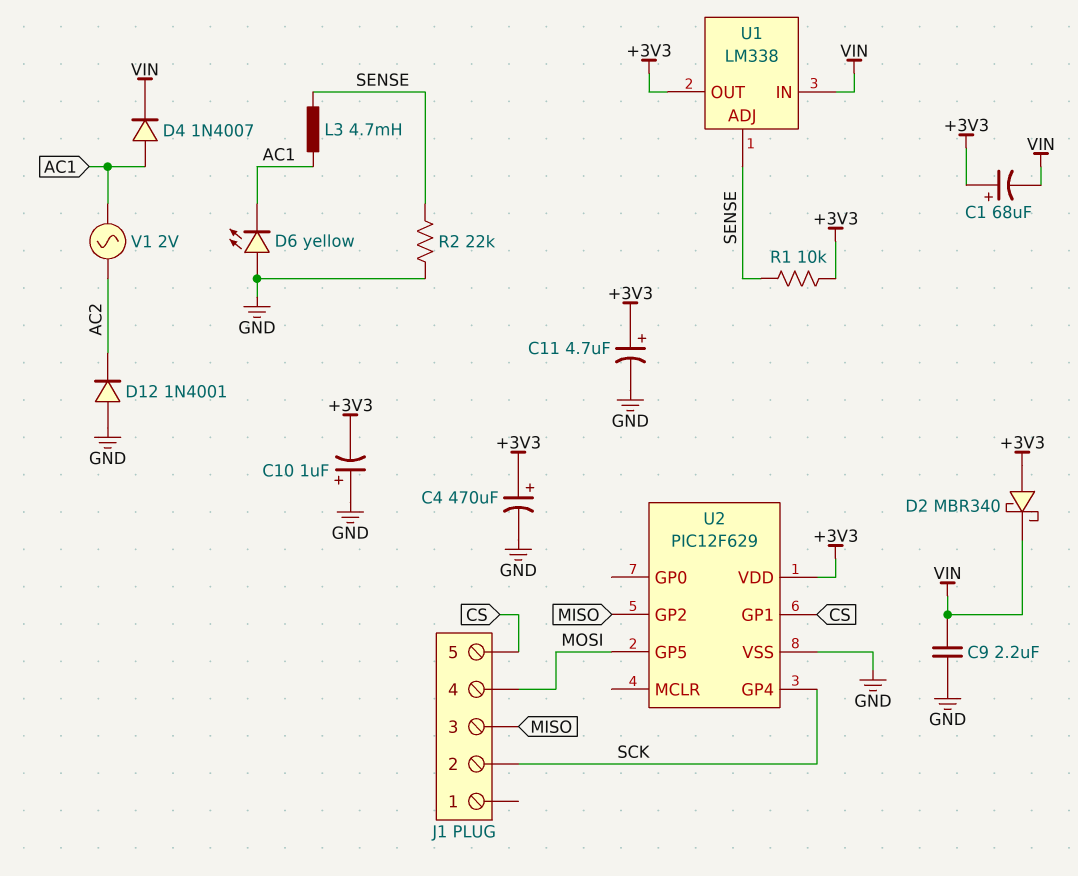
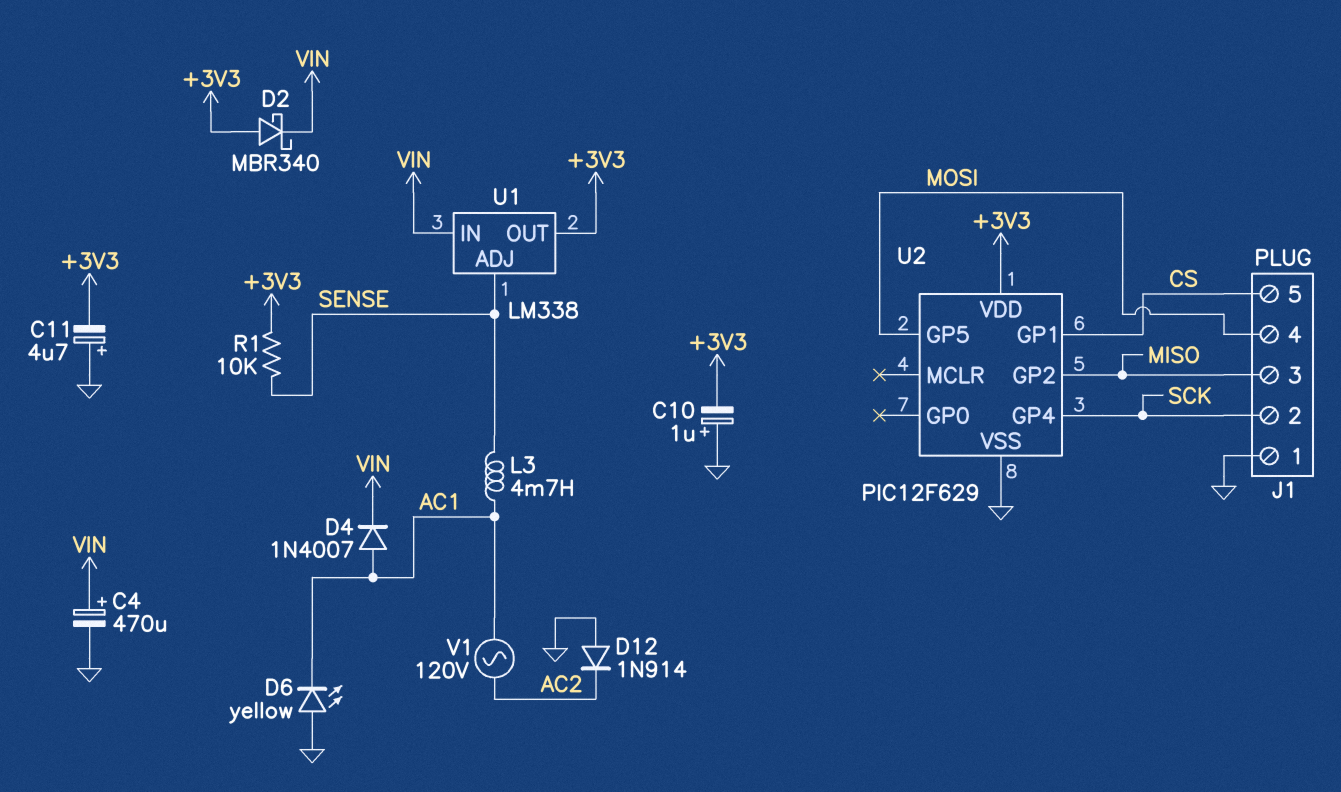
C1: 68uF (plus +3V3, minus VIN) -> none
C4: 470uF (plus +3V3, minus GND) -> 470uF (plus VIN, minus GND)
C9: 2.2uF (GND, VIN) -> none
C11: 4.7uF (plus +3V3, minus GND) -> 4.7uF (plus GND, minus +3V3)
D12: diode 1N4001 (A GND, K AC2) -> diode 1N914 (A GND, K AC2)
J1 pin 1: none -> GND
R2: 22k (GND, SENSE) -> none
V1: AC 2V (AC1, AC2) -> AC 120V (AC1, AC2)

